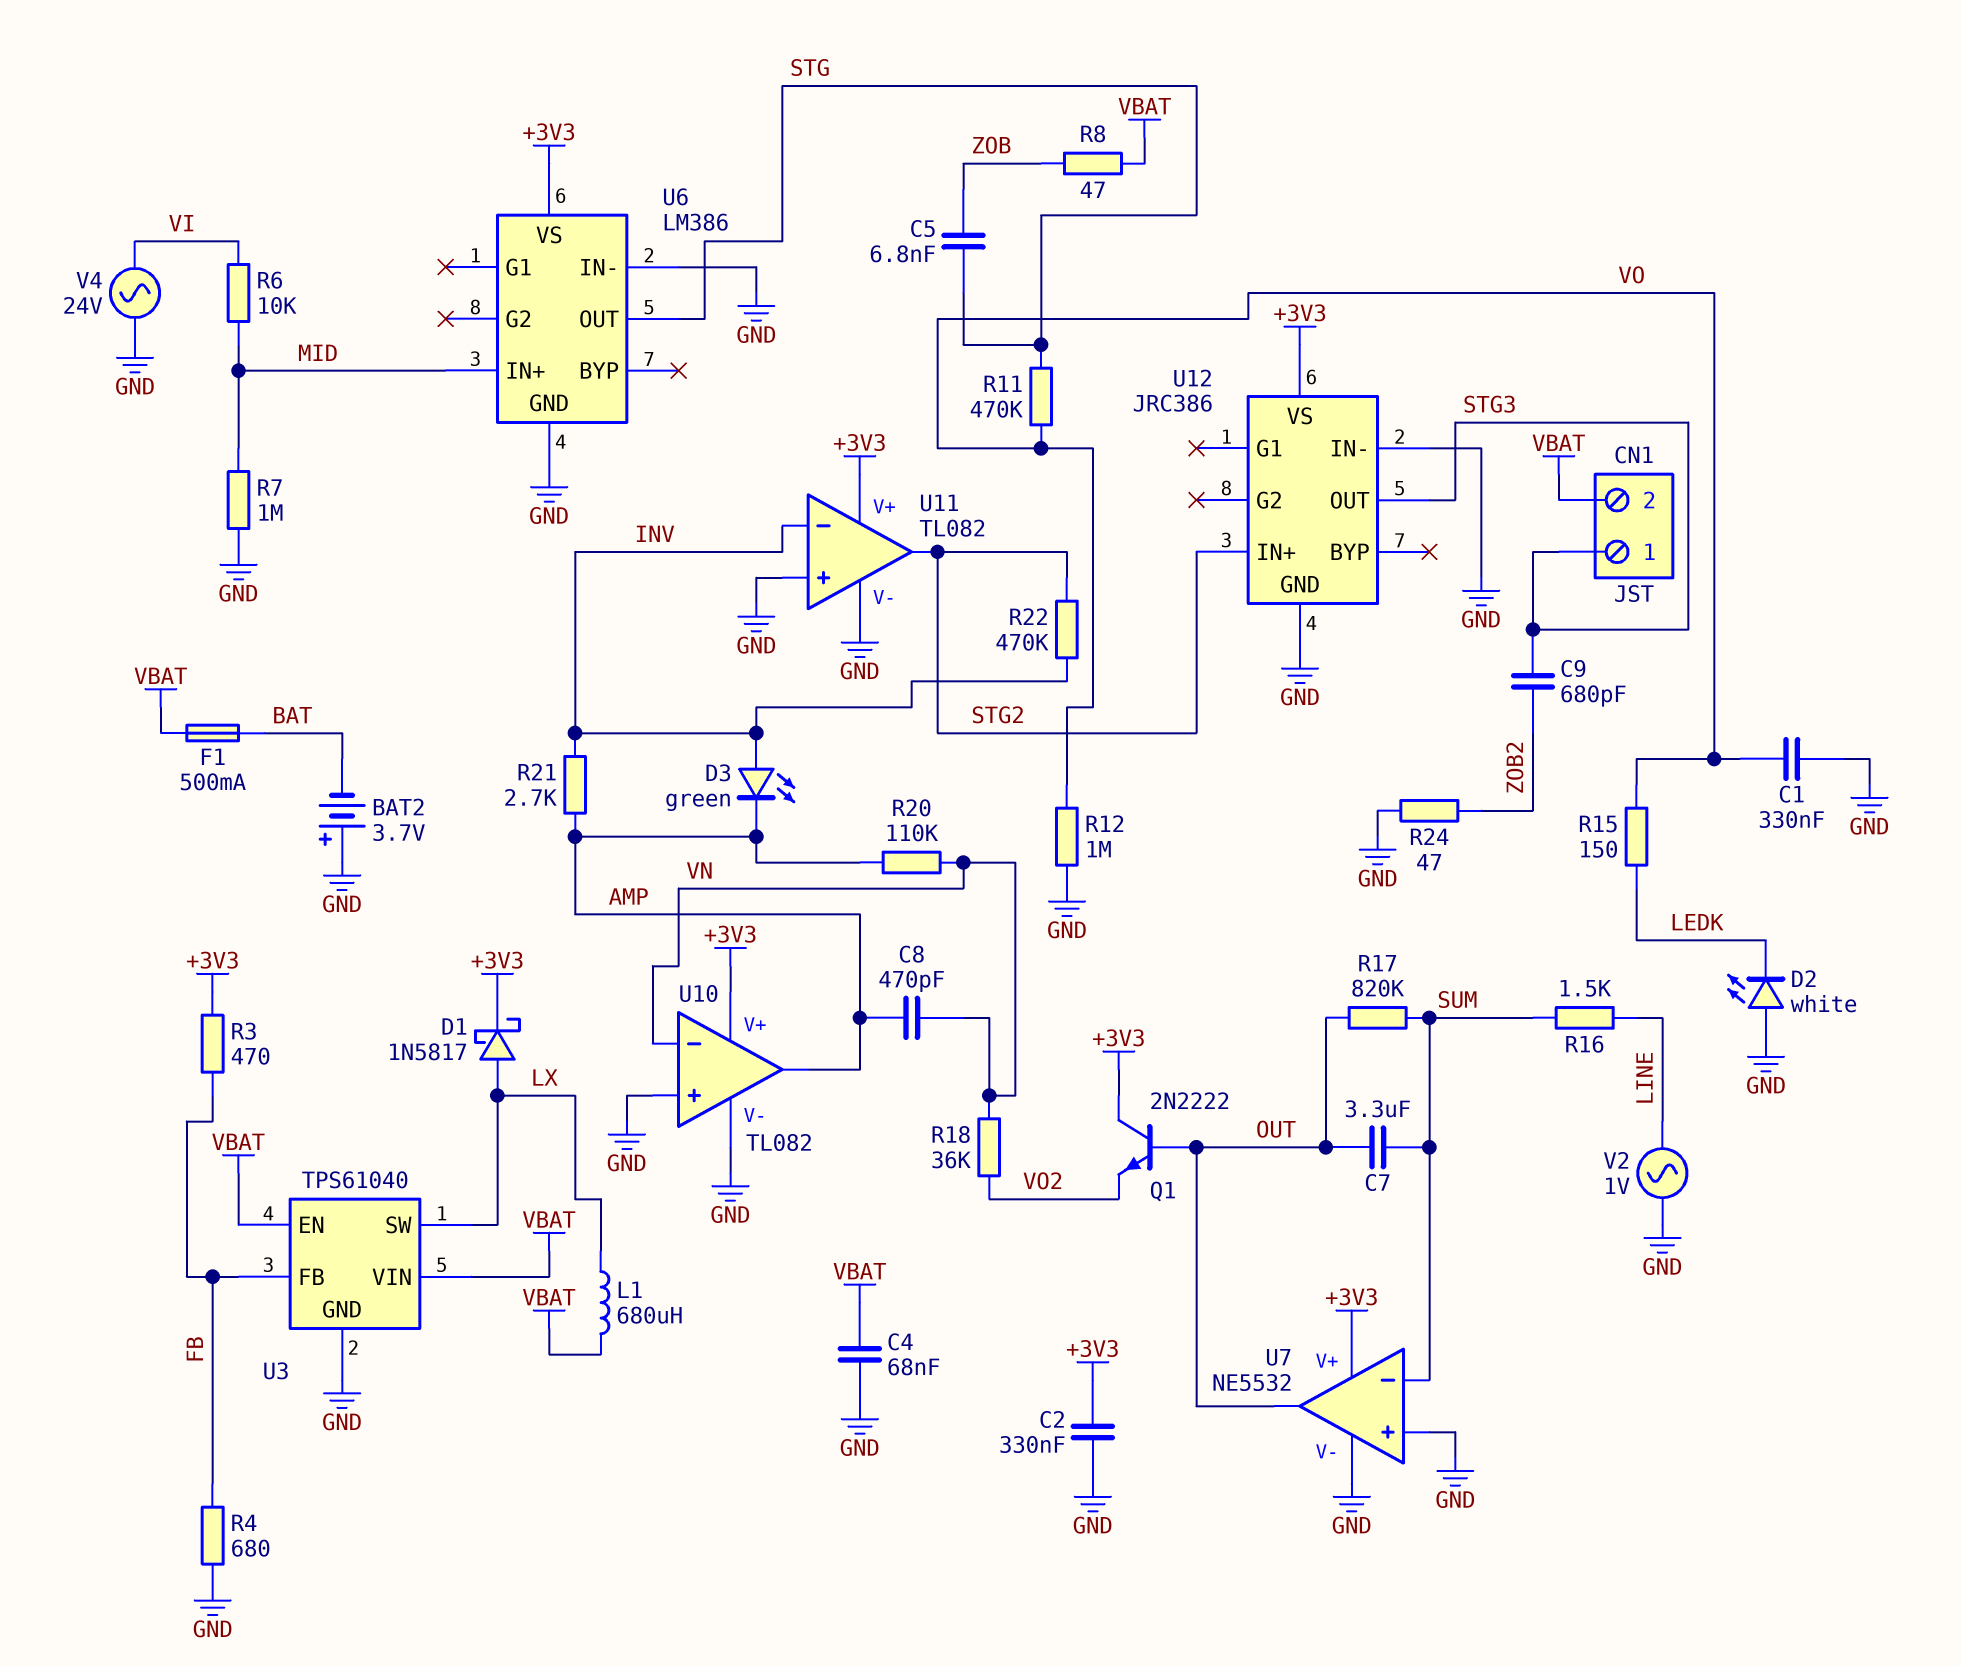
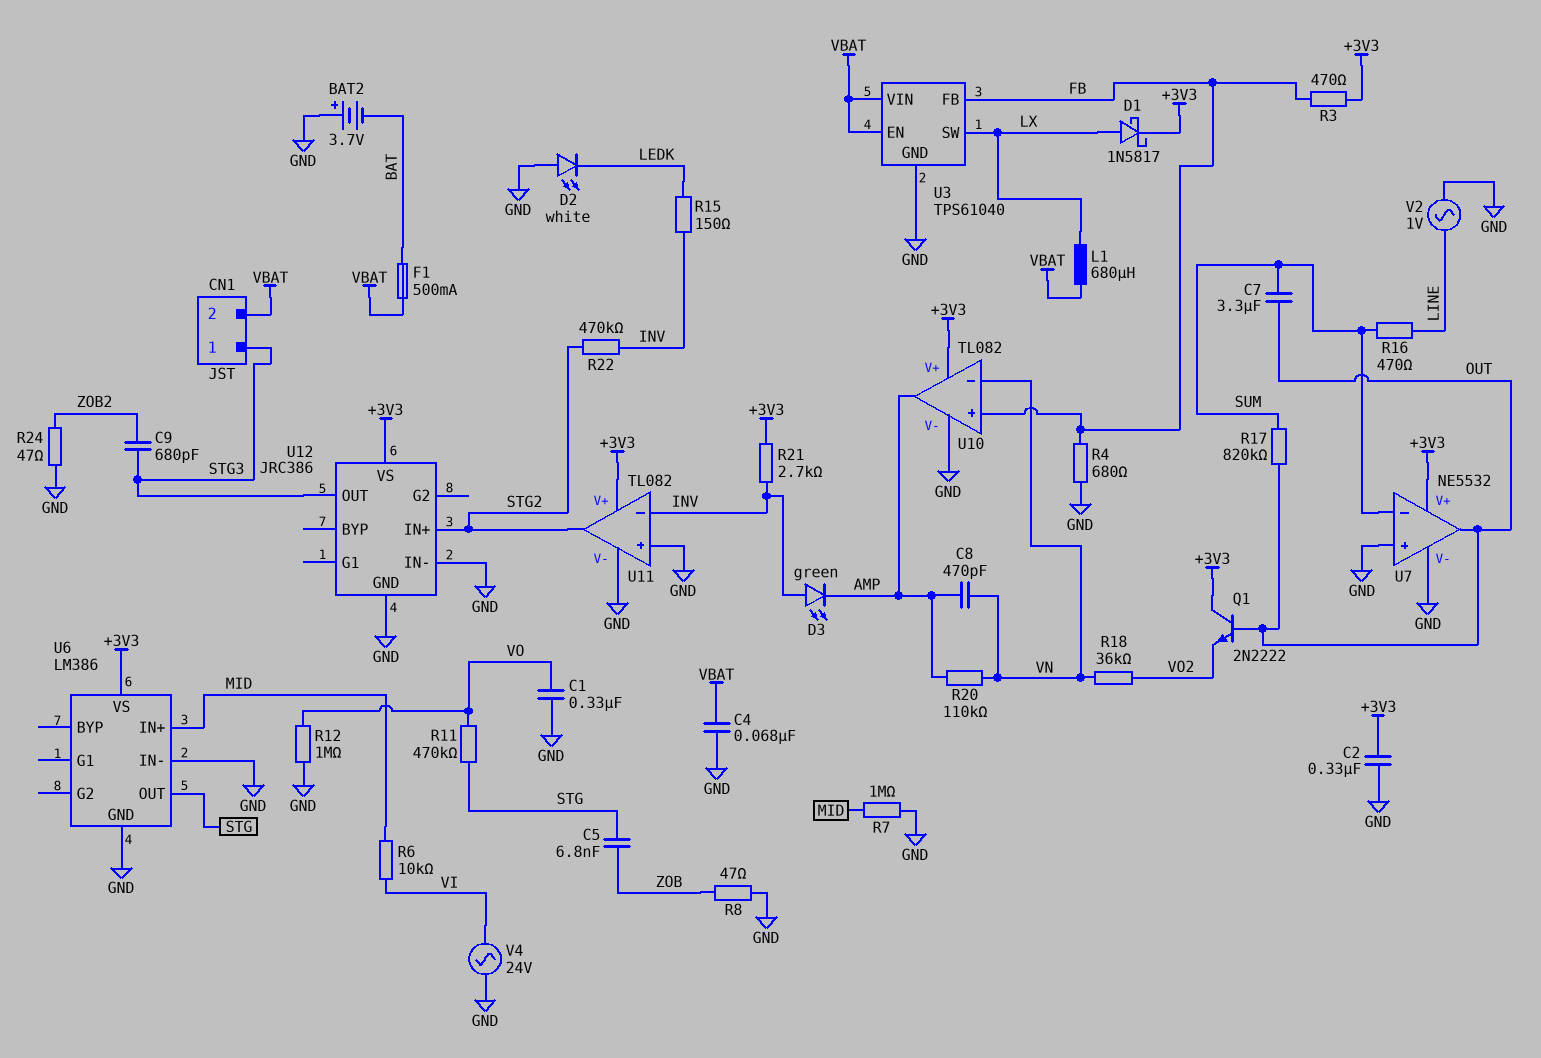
R8: 47 (VBAT, ZOB) -> 47 (GND, ZOB)
R15: 150 (LEDK, VO) -> 150 (INV, LEDK)
R16: 1.5k (LINE, SUM) -> 470 (LINE, SUM)
R21: 2.7k (AMP, INV) -> 2.7k (+3V3, INV)
U10 pin in+: GND -> FB

